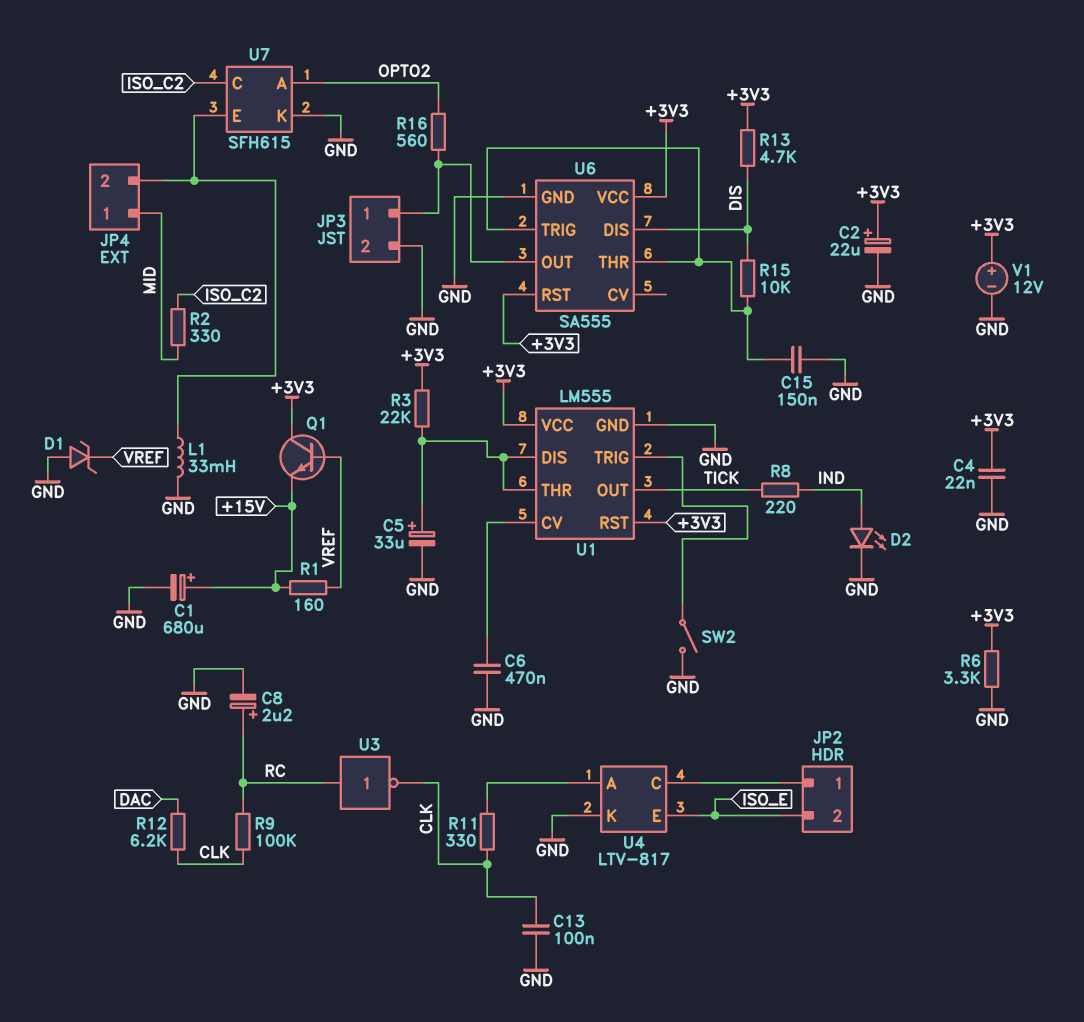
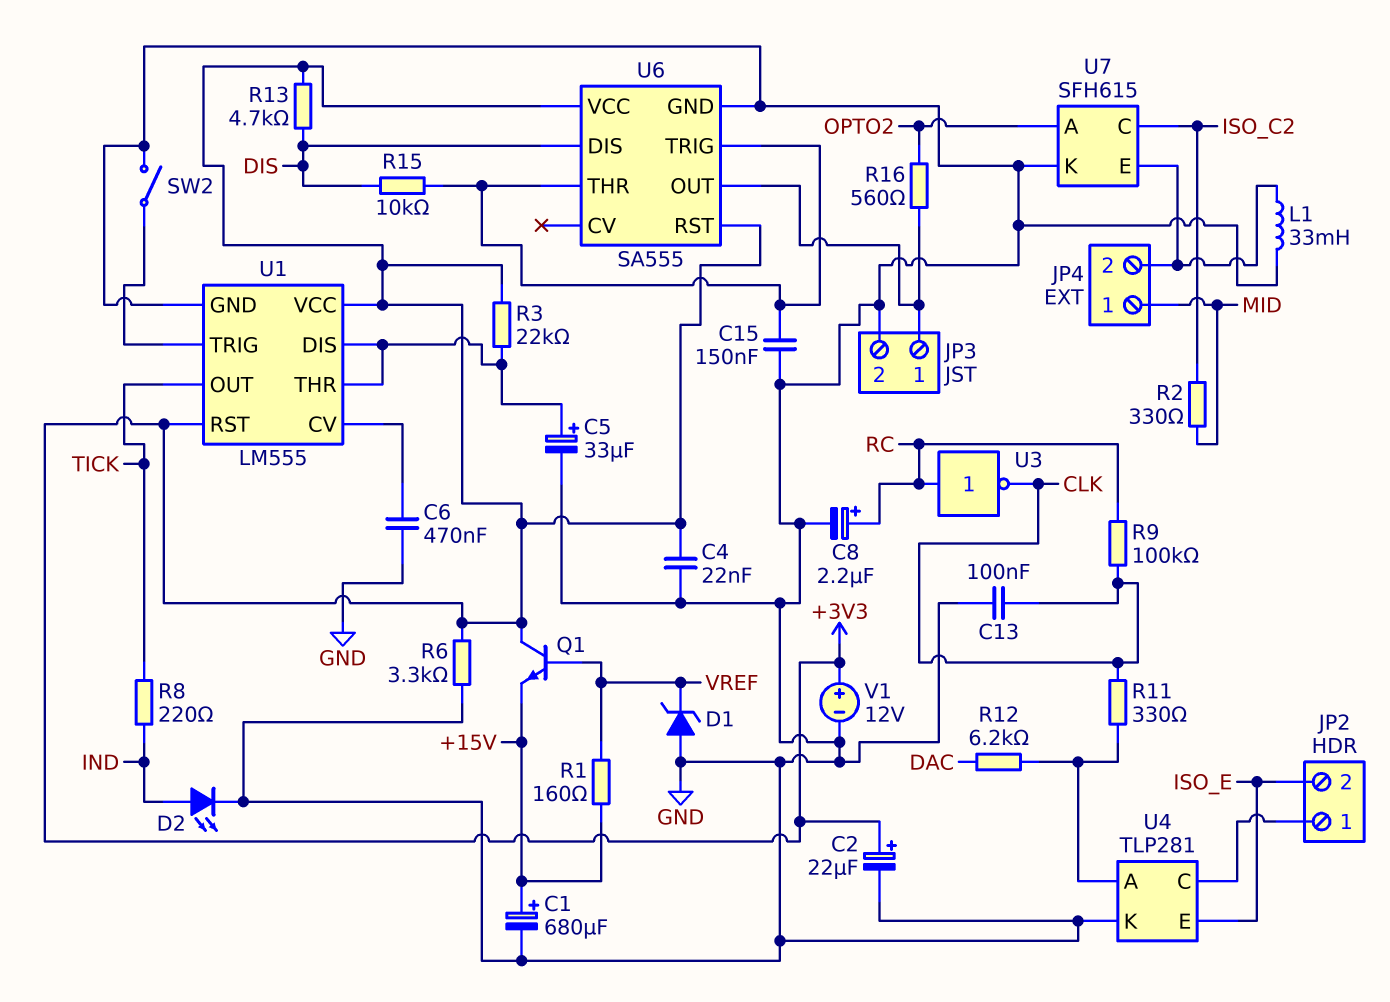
R12: 6.2k (CLK, DAC) -> 6.2k (DAC, U4/A)
U4: LTV-817 -> TLP281

